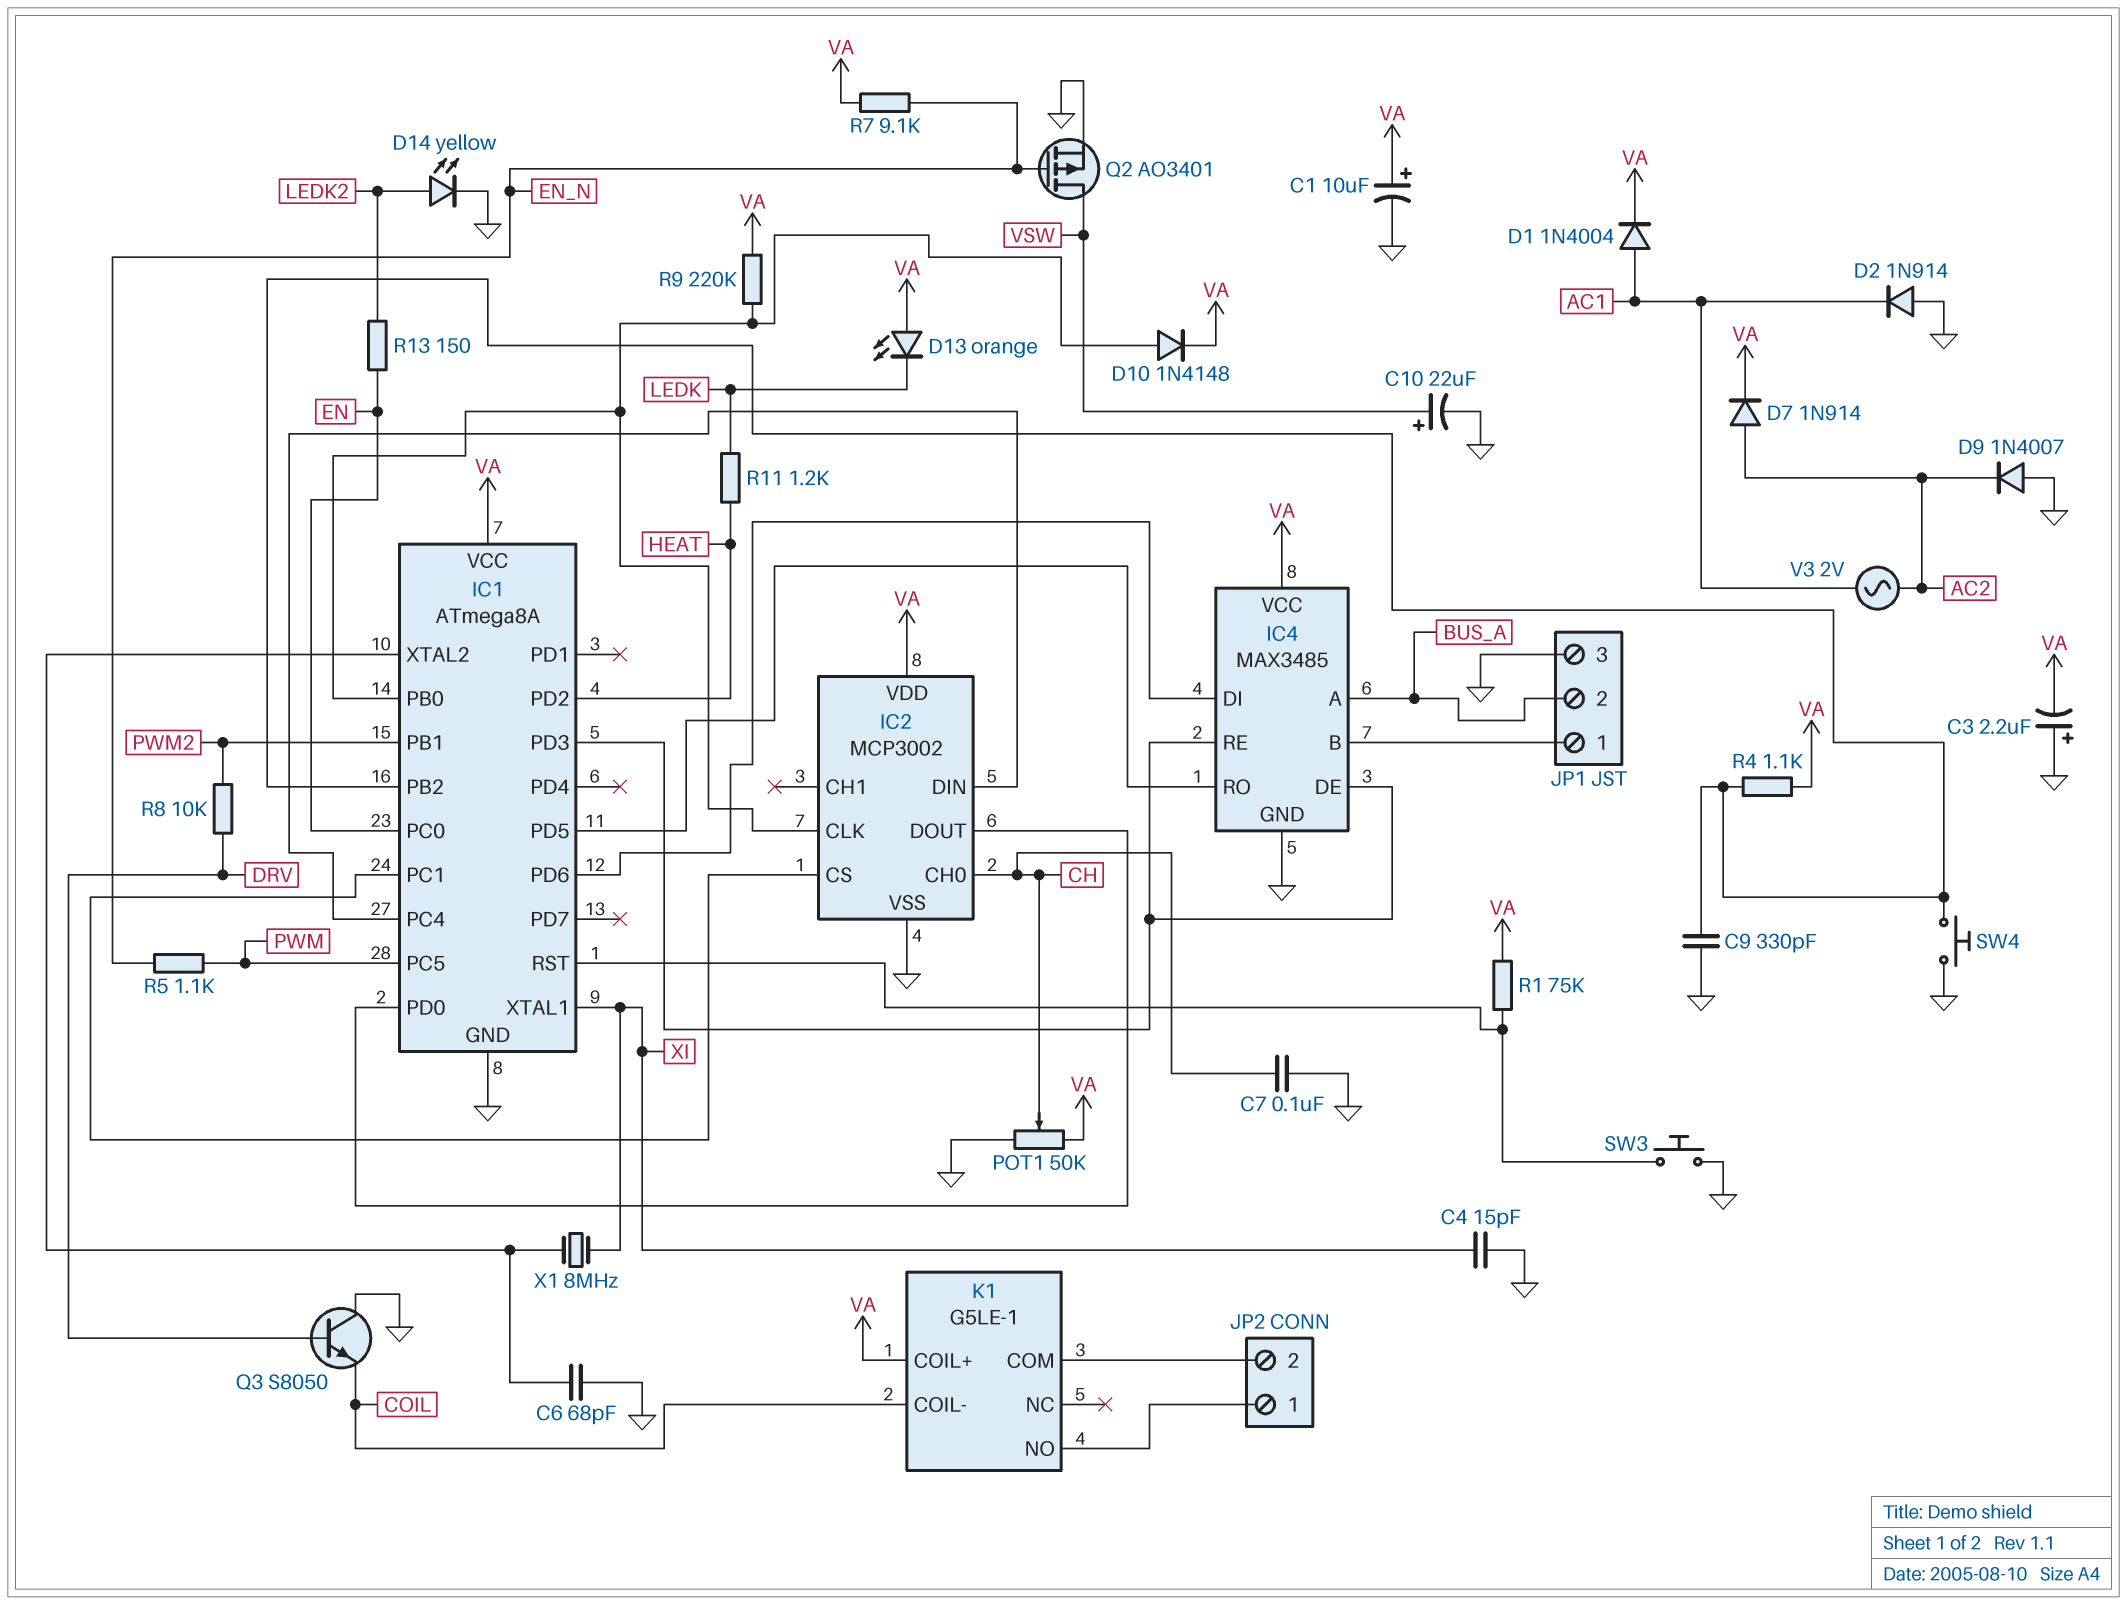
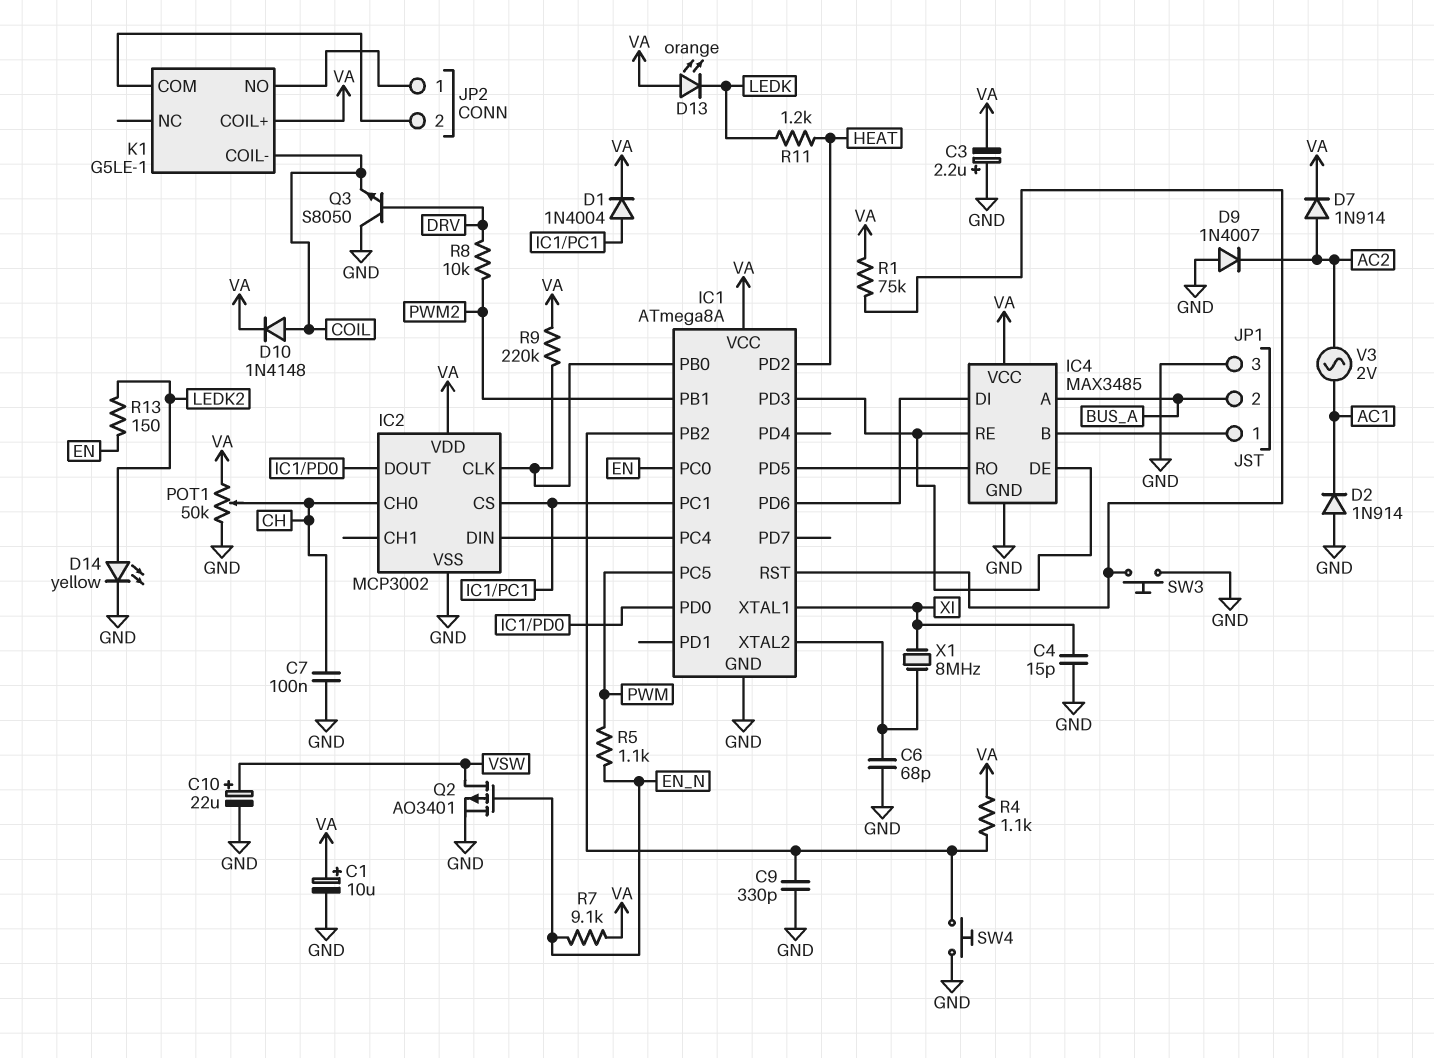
D1: diode 1N4004 (A AC1, K VA) -> diode 1N4004 (A IC1/PC1, K VA)
D10: diode 1N4148 (A IC1/PB0, K VA) -> diode 1N4148 (A COIL, K VA)

